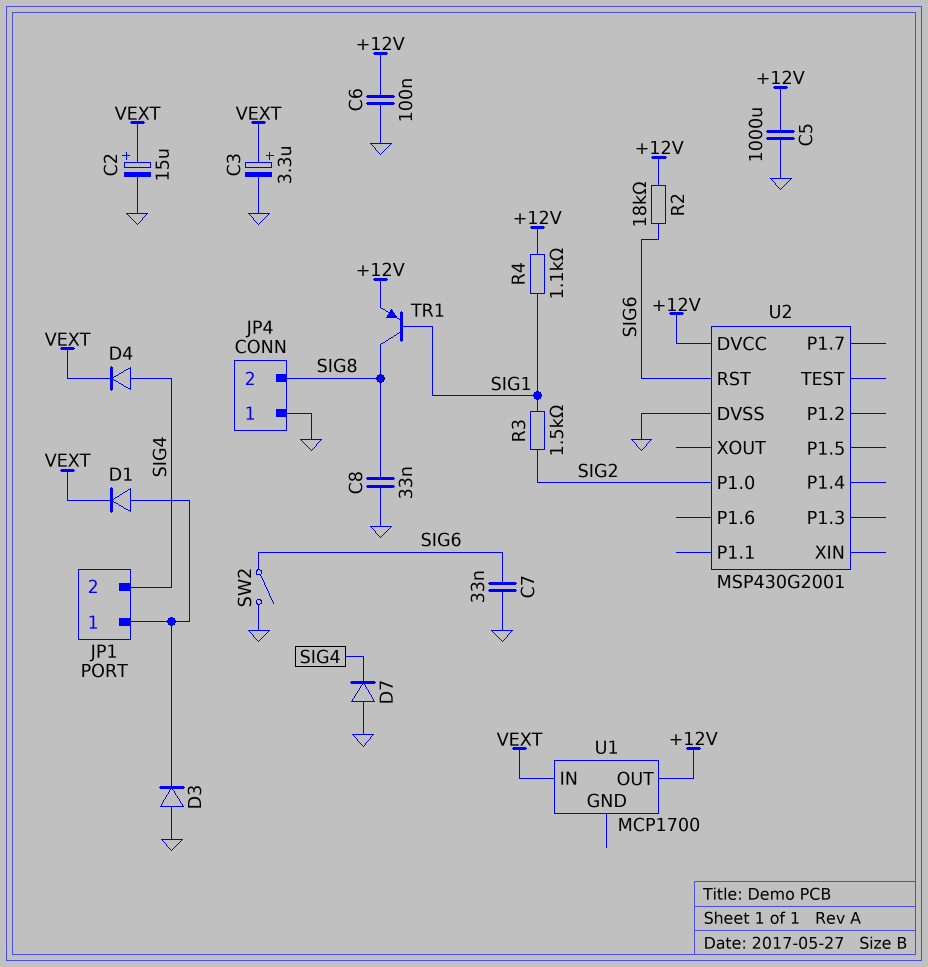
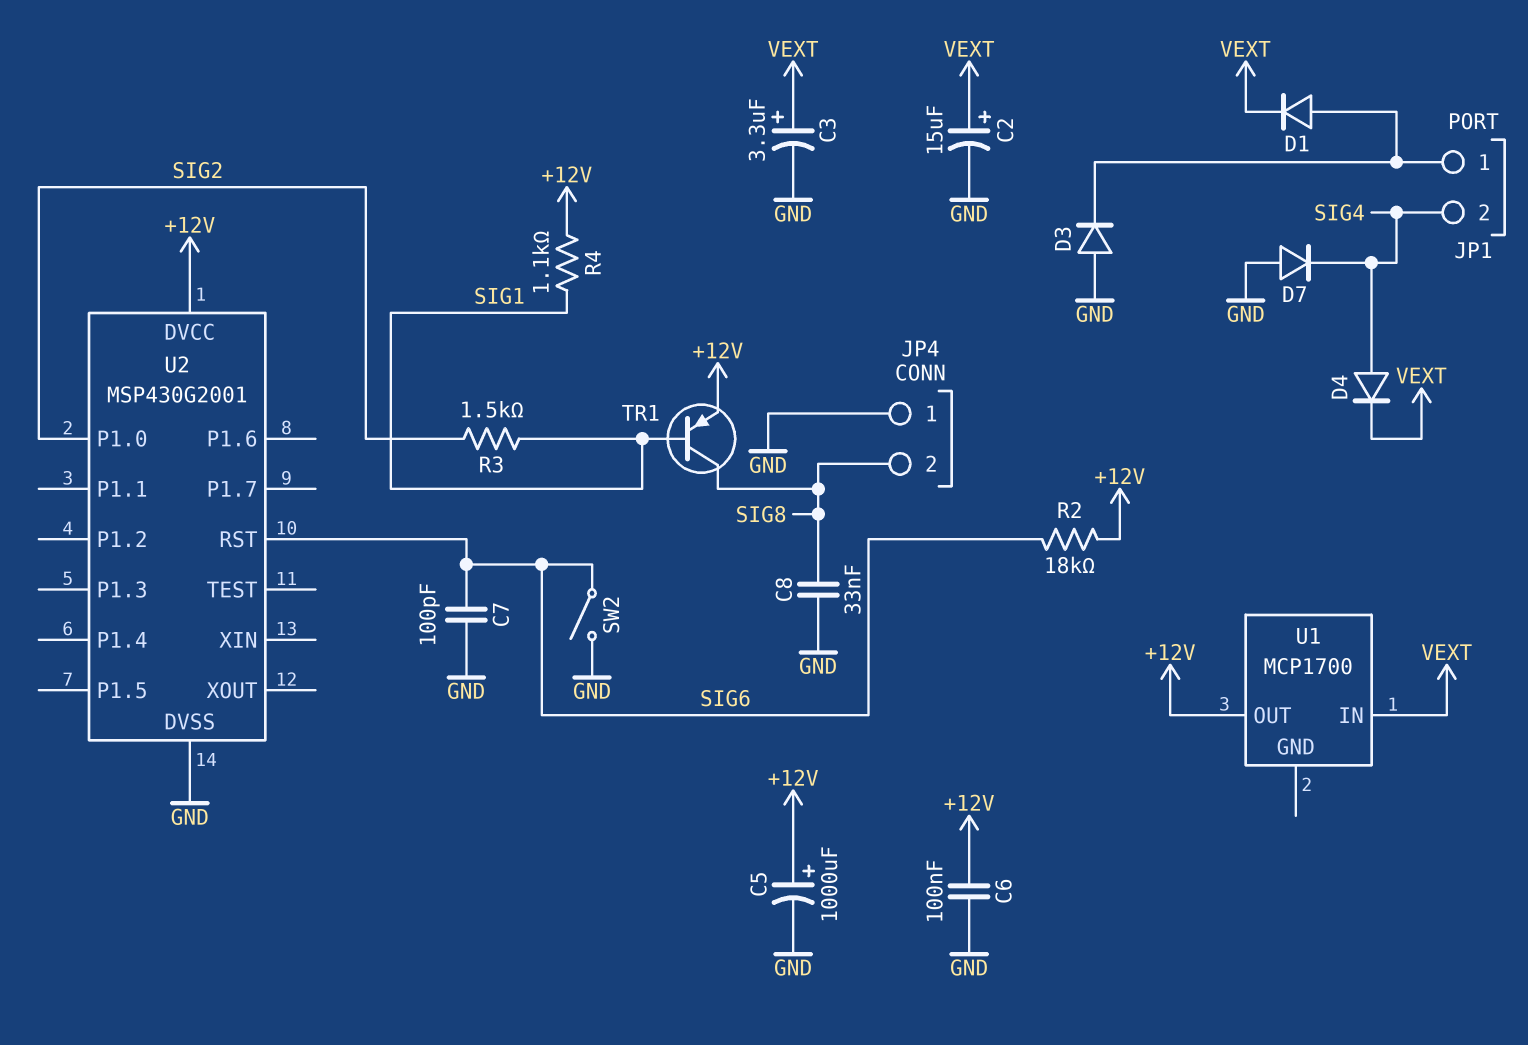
C5: 1000uF (+12V, GND) -> 1000uF (plus +12V, minus GND)
C7: 33nF (GND, SIG6) -> 100pF (GND, SIG6)

